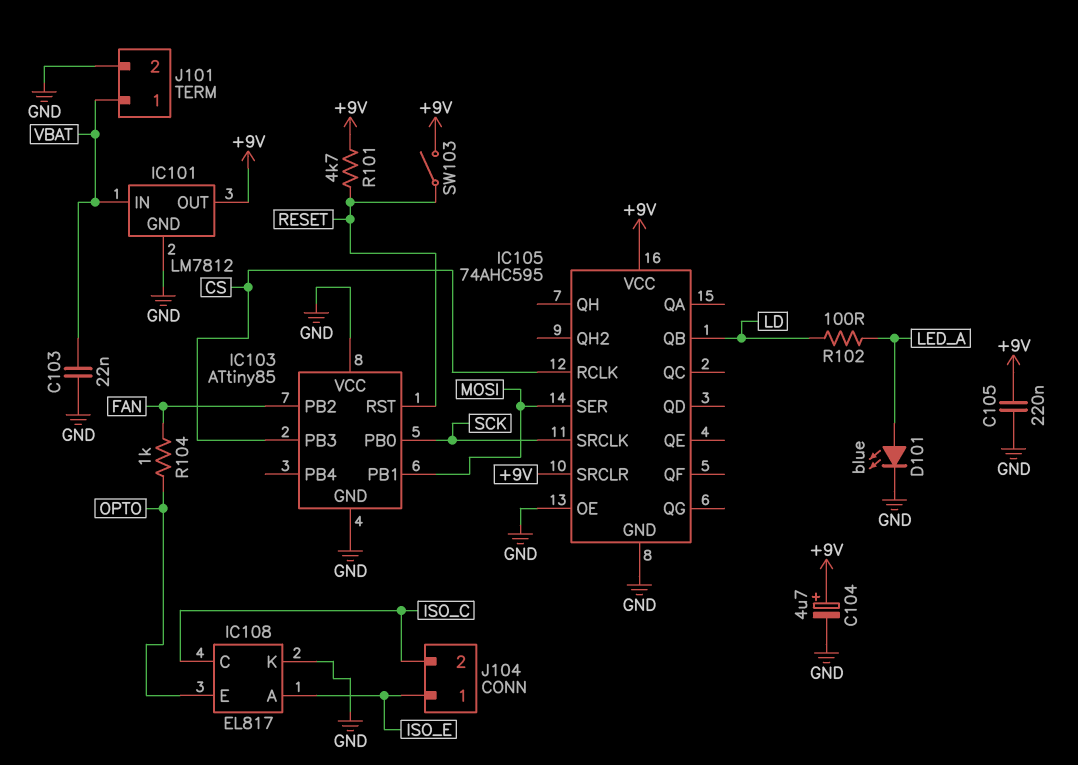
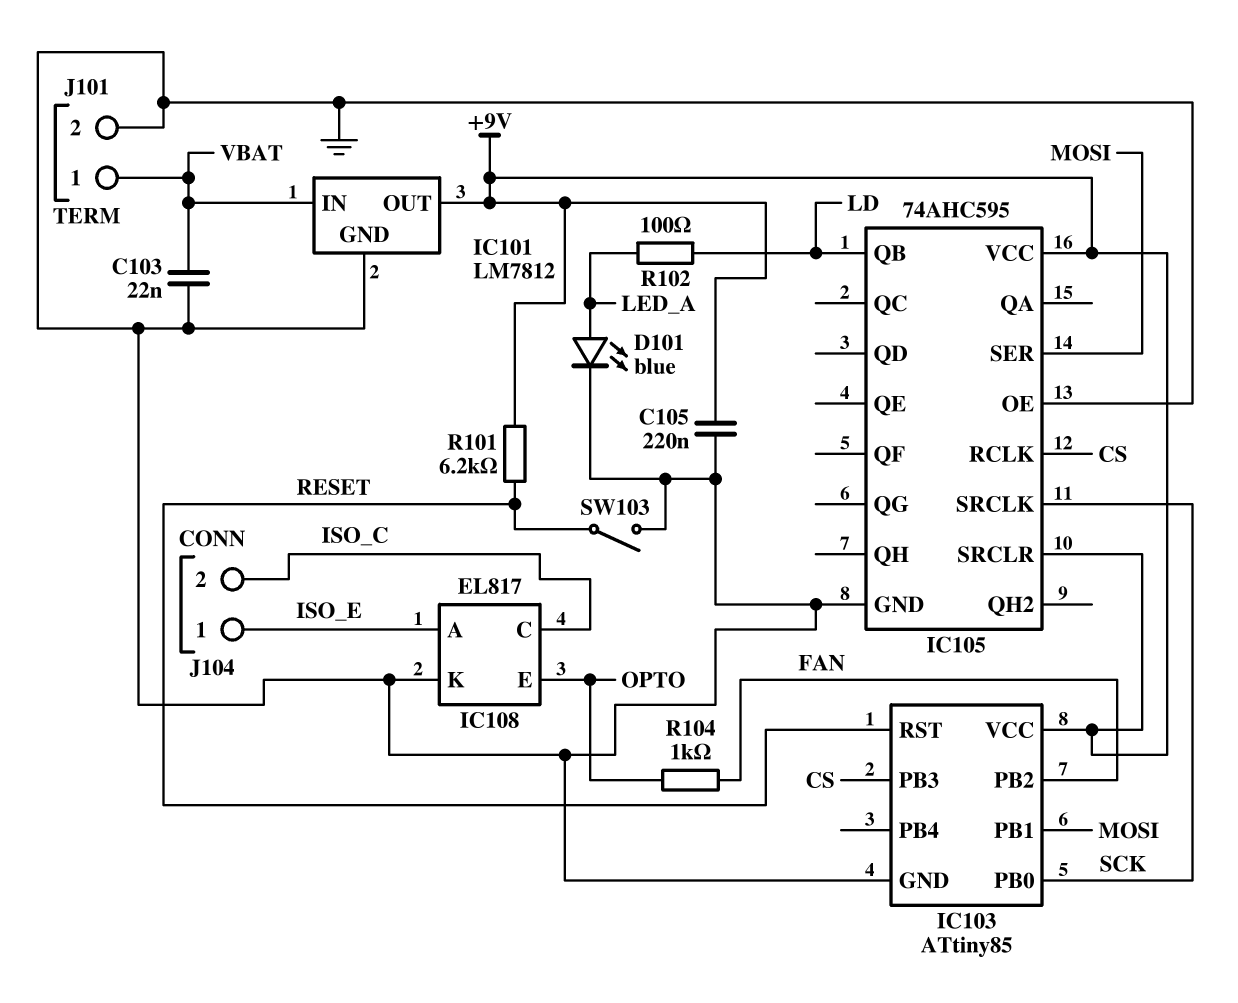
C104: 4.7uF (plus +9V, minus GND) -> none
IC103 pin VCC: GND -> +9V
R101: 4.7k (+9V, RESET) -> 6.2k (+9V, RESET)
SW103: switch (+9V, RESET) -> switch (GND, RESET)

